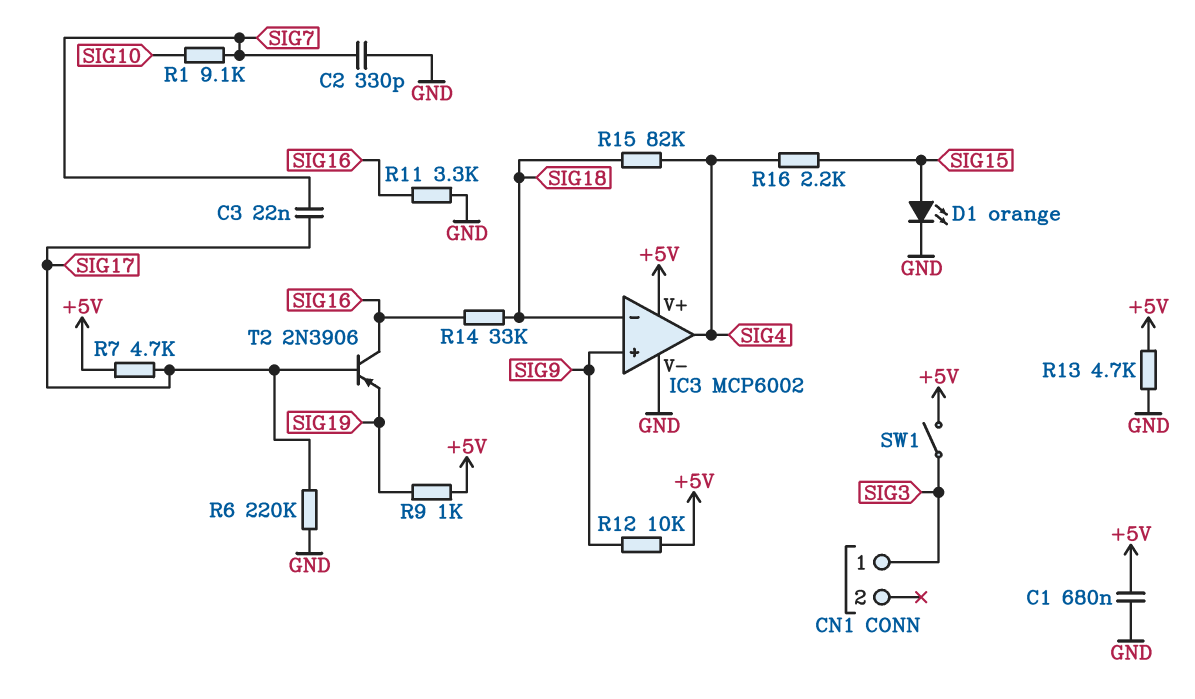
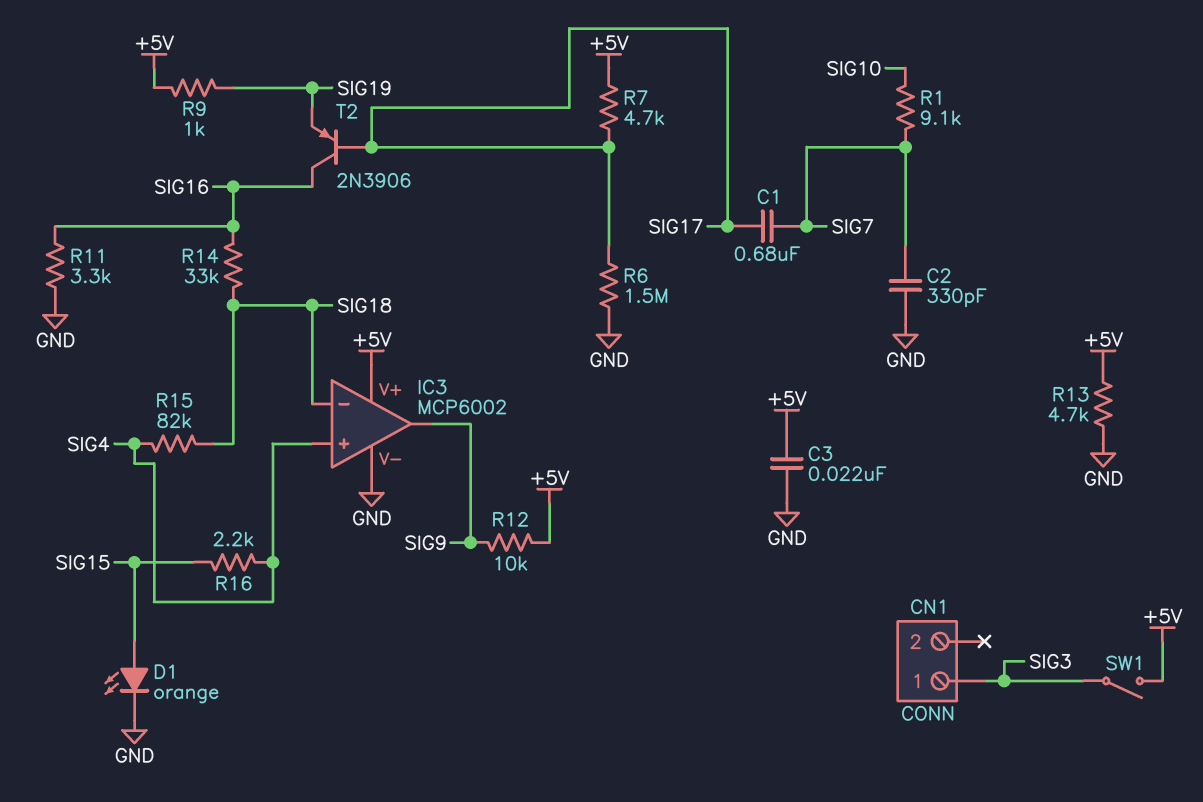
C1: 680nF (+5V, GND) -> 680nF (SIG7, SIG17)
C3: 22nF (SIG7, SIG17) -> 22nF (+5V, GND)
IC3 pin in+: SIG9 -> SIG4
IC3 pin out: SIG4 -> SIG9
R6: 220k (GND, SIG17) -> 1.5M (GND, SIG17)

